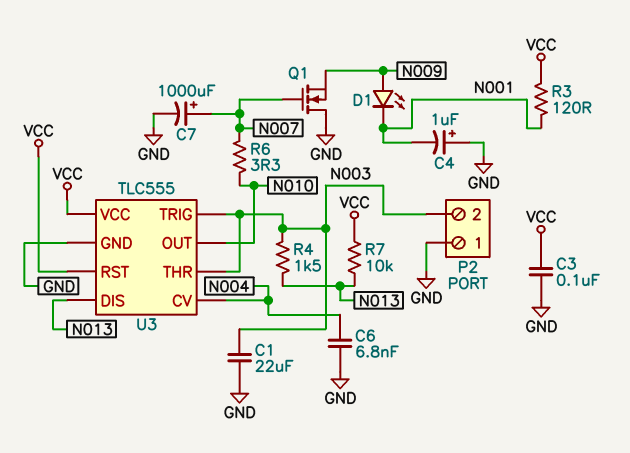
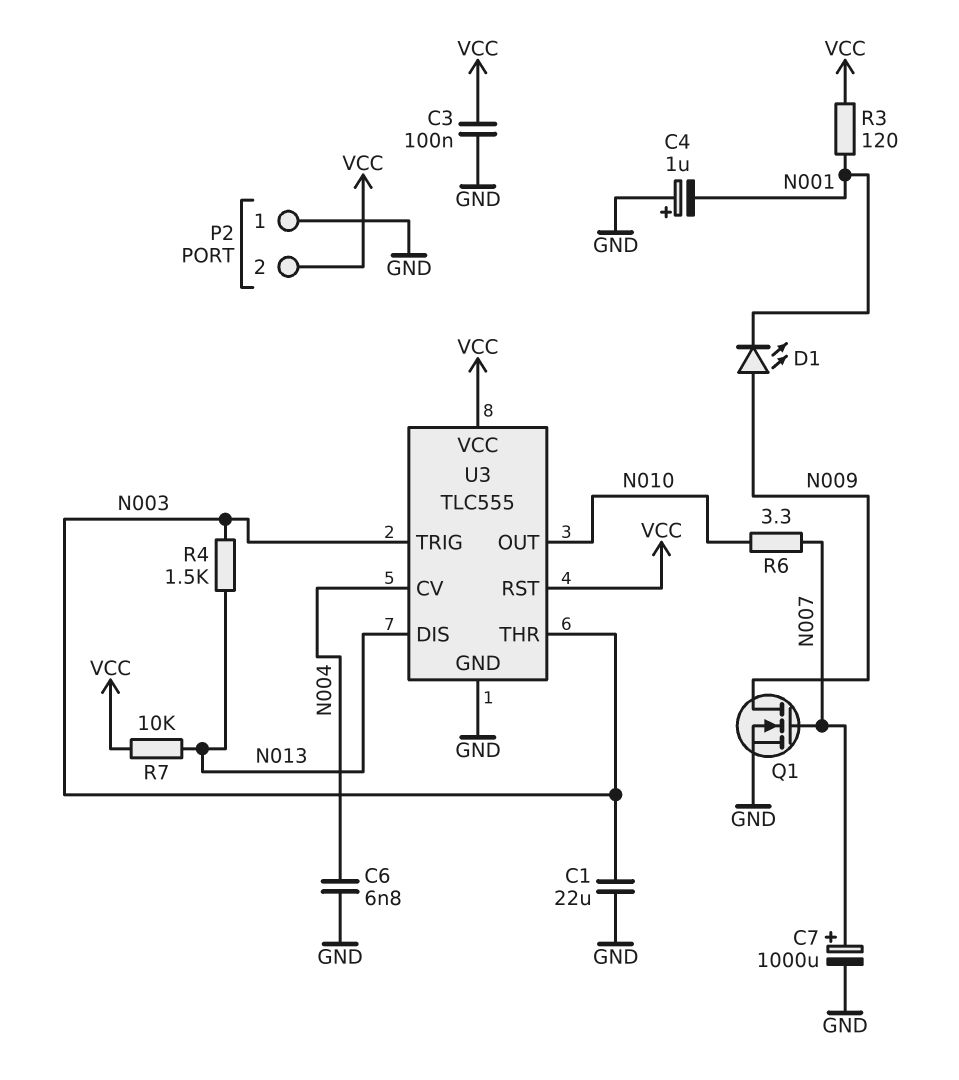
P2 pin 2: N003 -> VCC
Q1: NMOS (G N007, D GND, S N009) -> NMOS (G N007, D N009, S GND)

